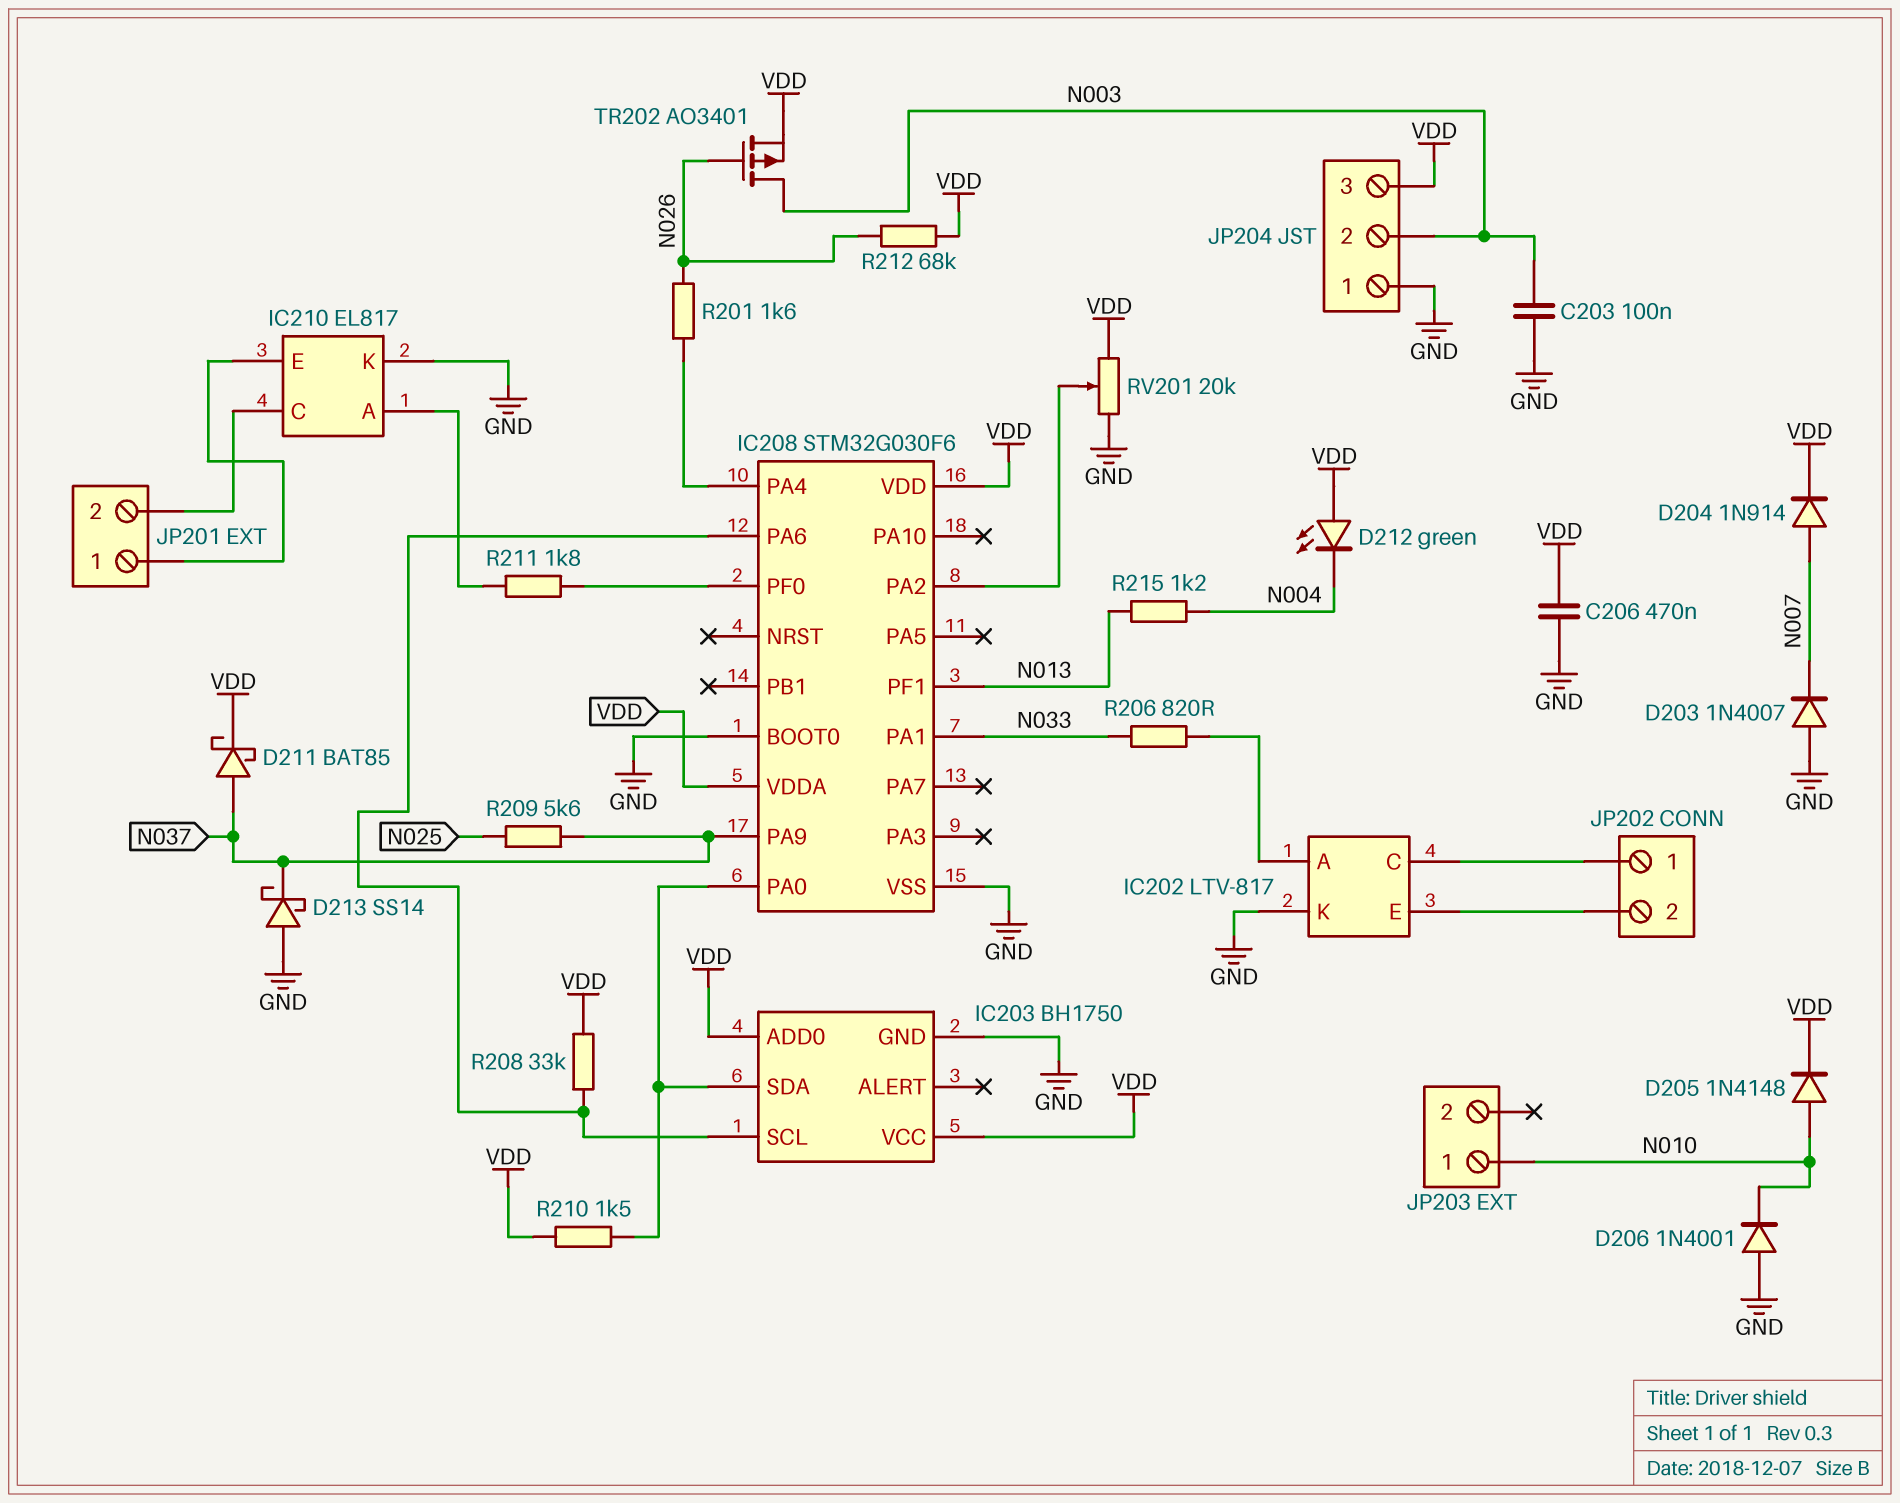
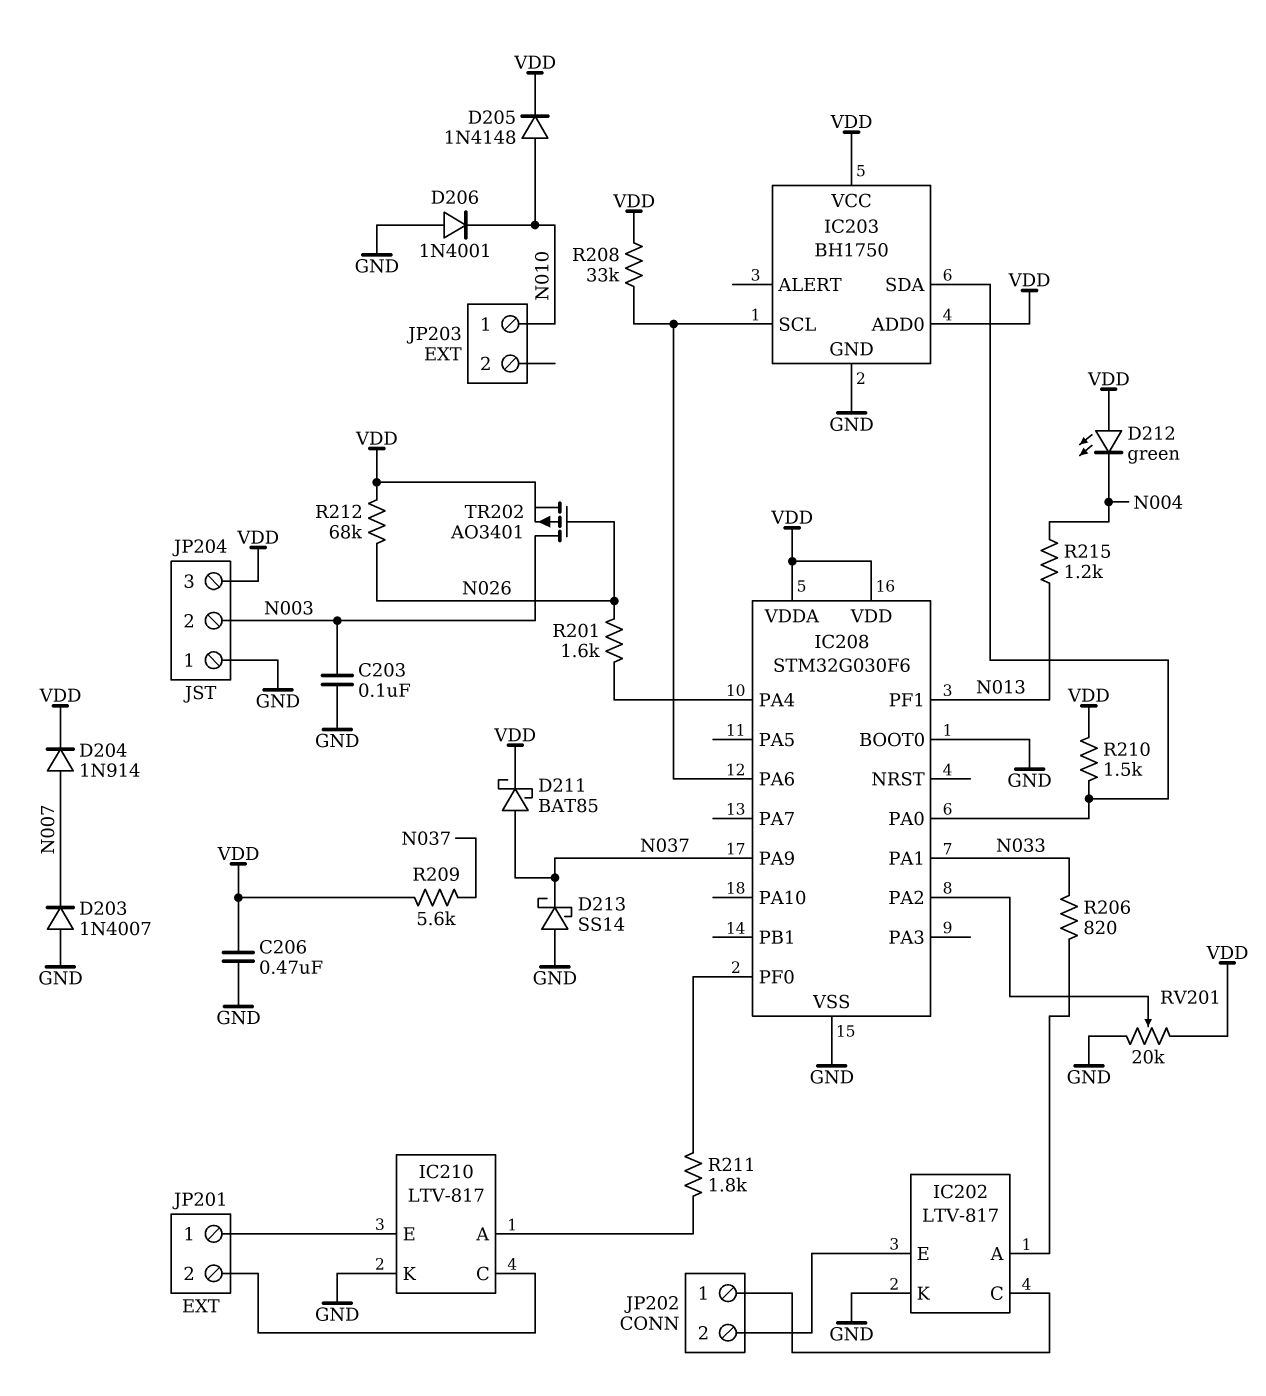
IC210: EL817 -> LTV-817
R209: 5.6k (N025, N037) -> 5.6k (N037, VDD)

